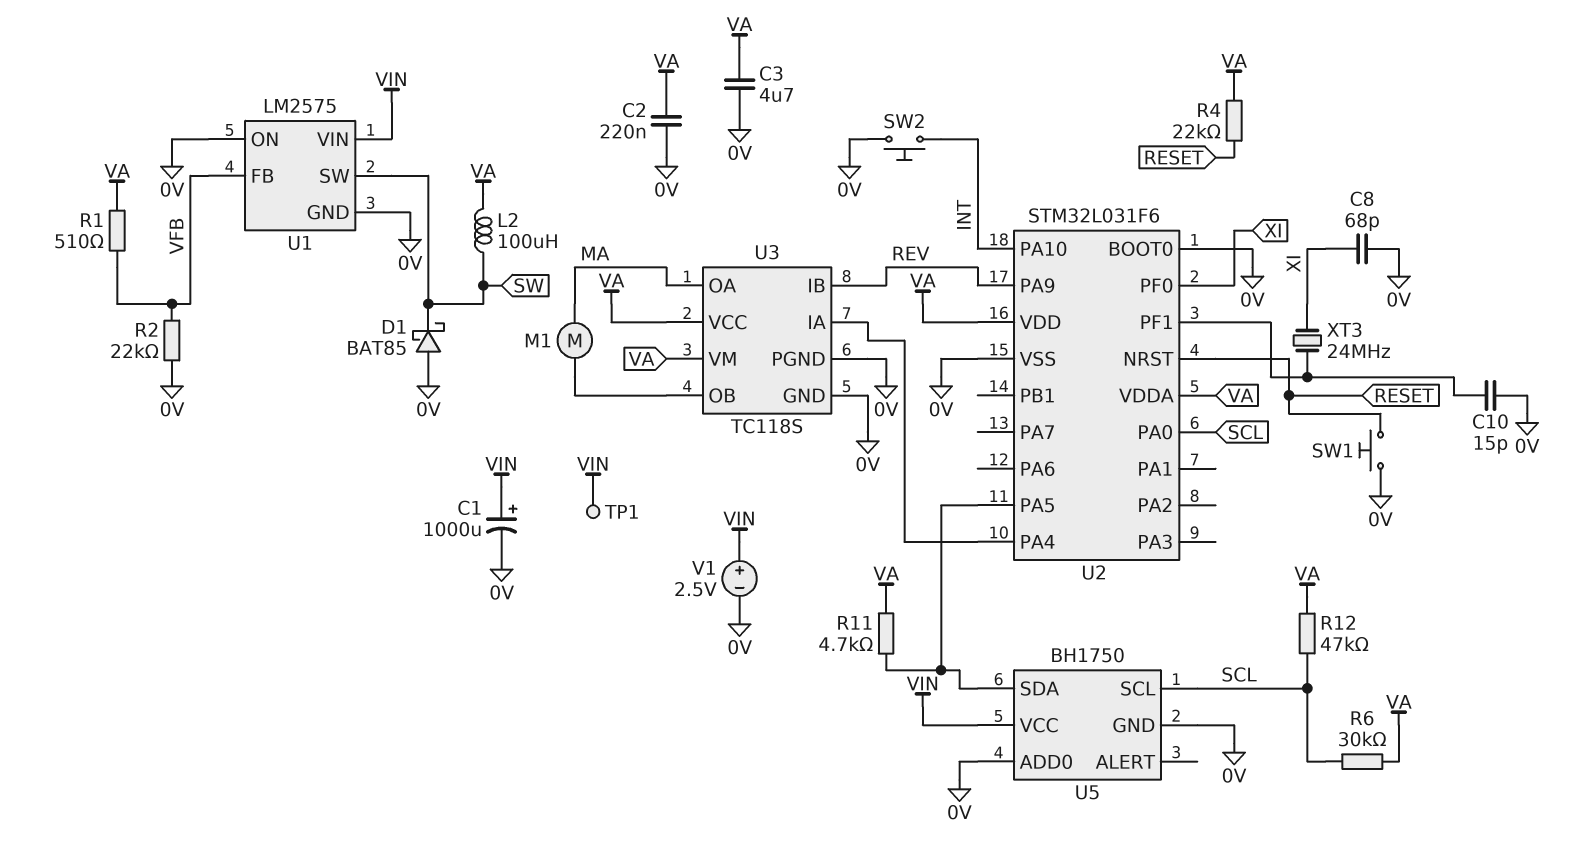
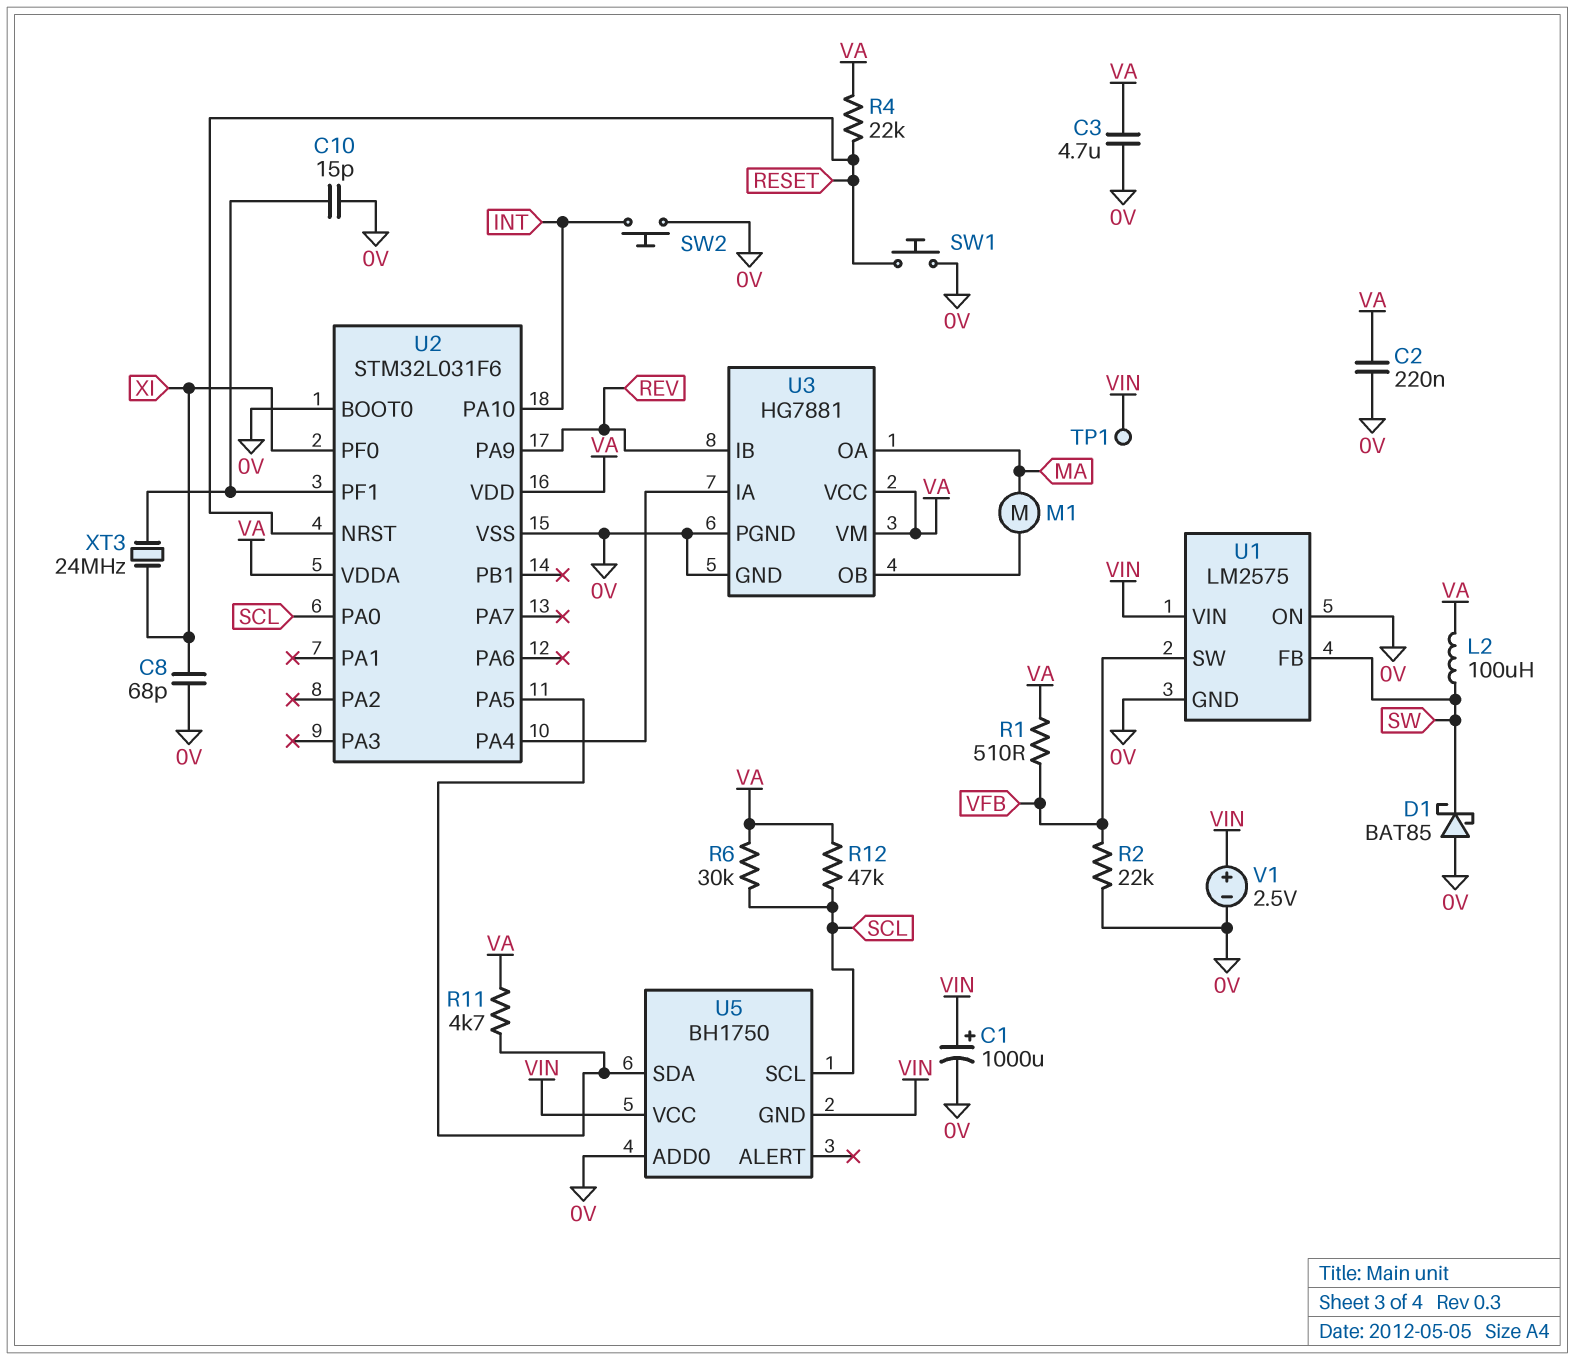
U1 pin FB: VFB -> SW
U1 pin SW: SW -> VFB
U3: TC118S -> HG7881
U5 pin GND: 0V -> VIN

